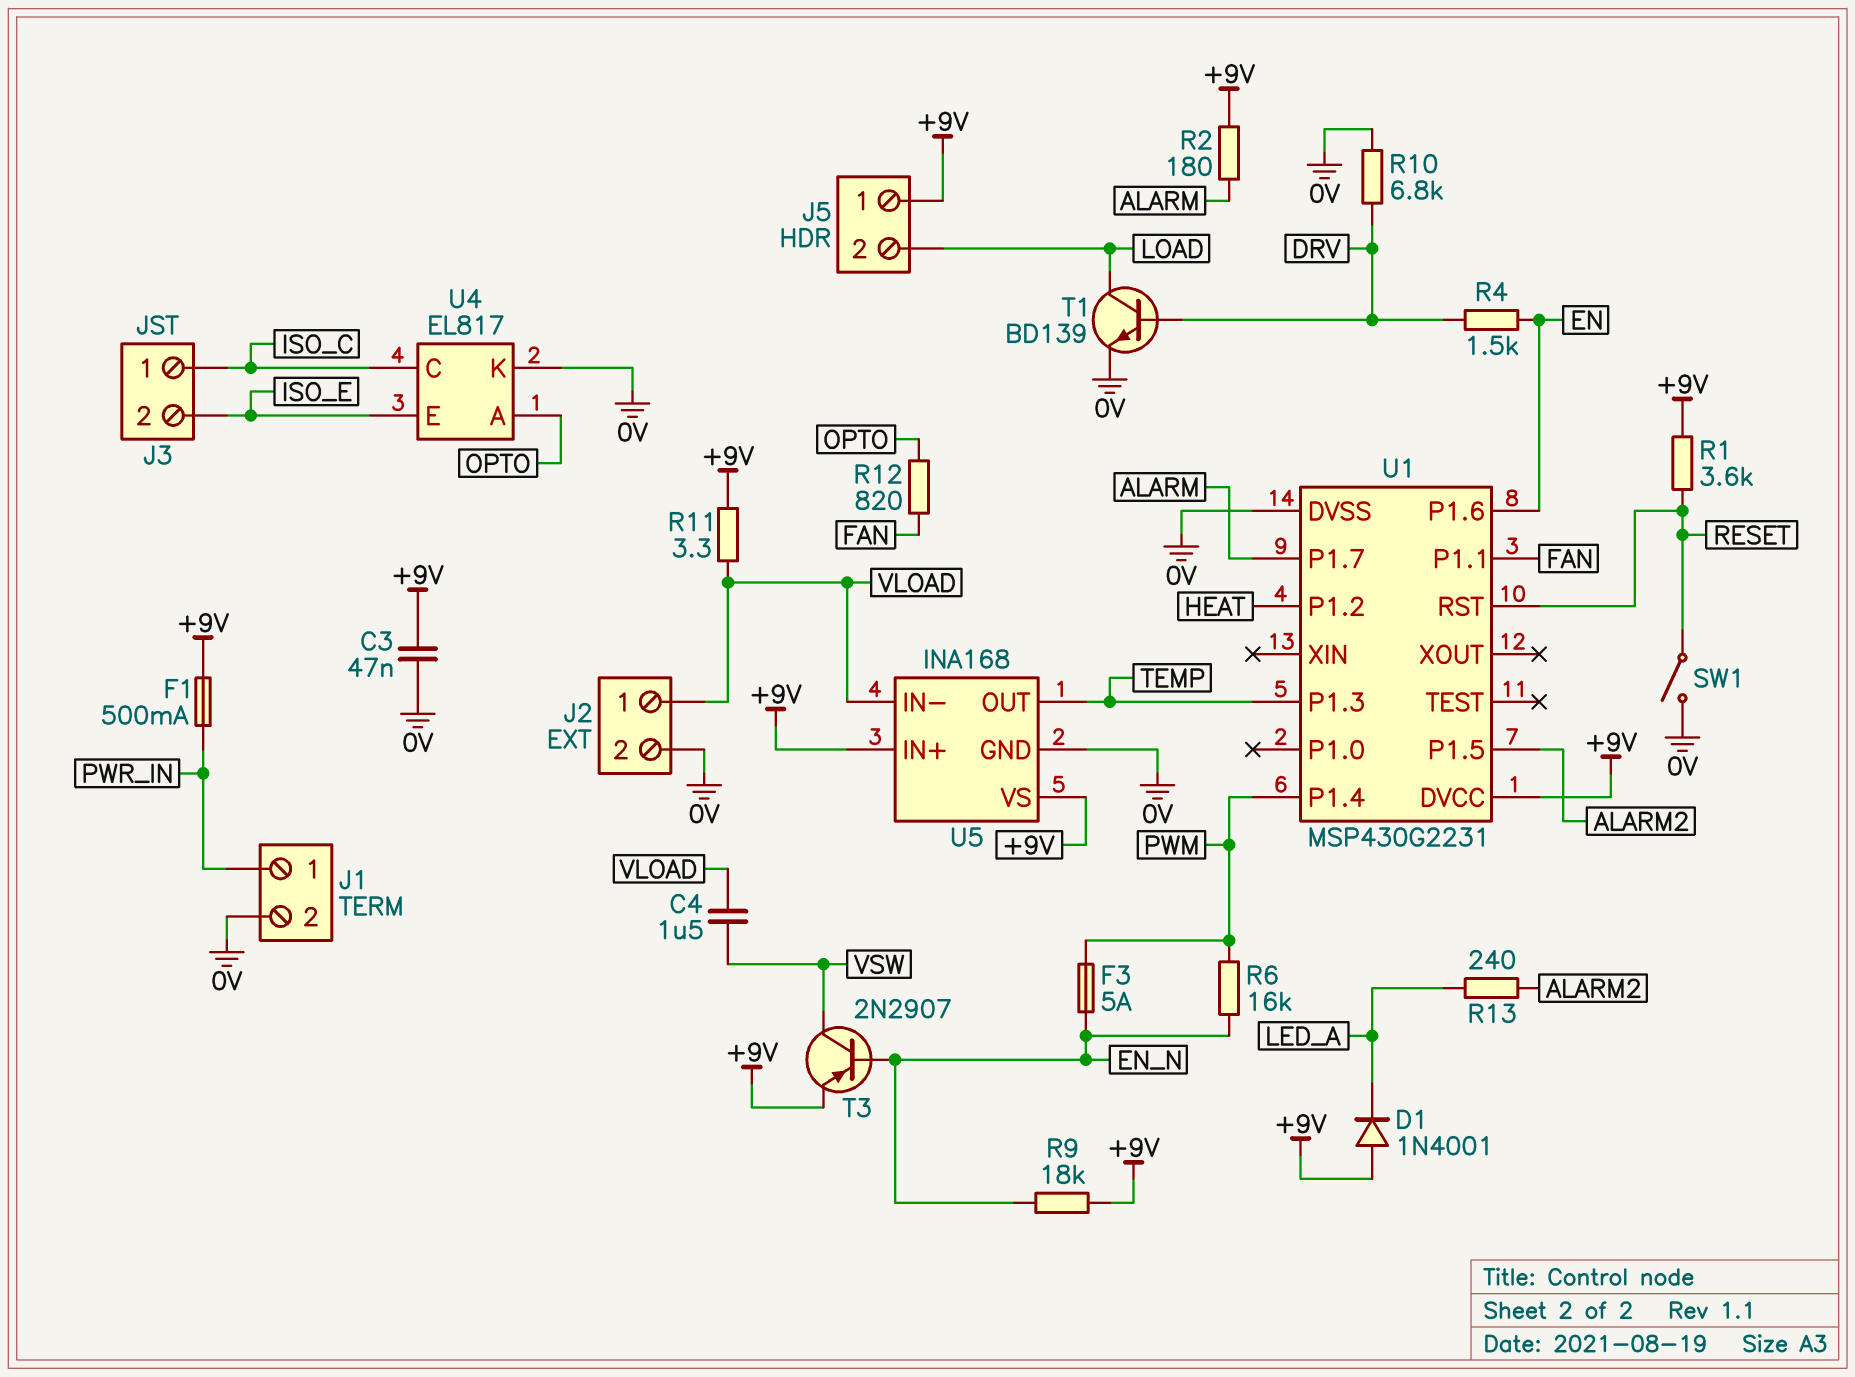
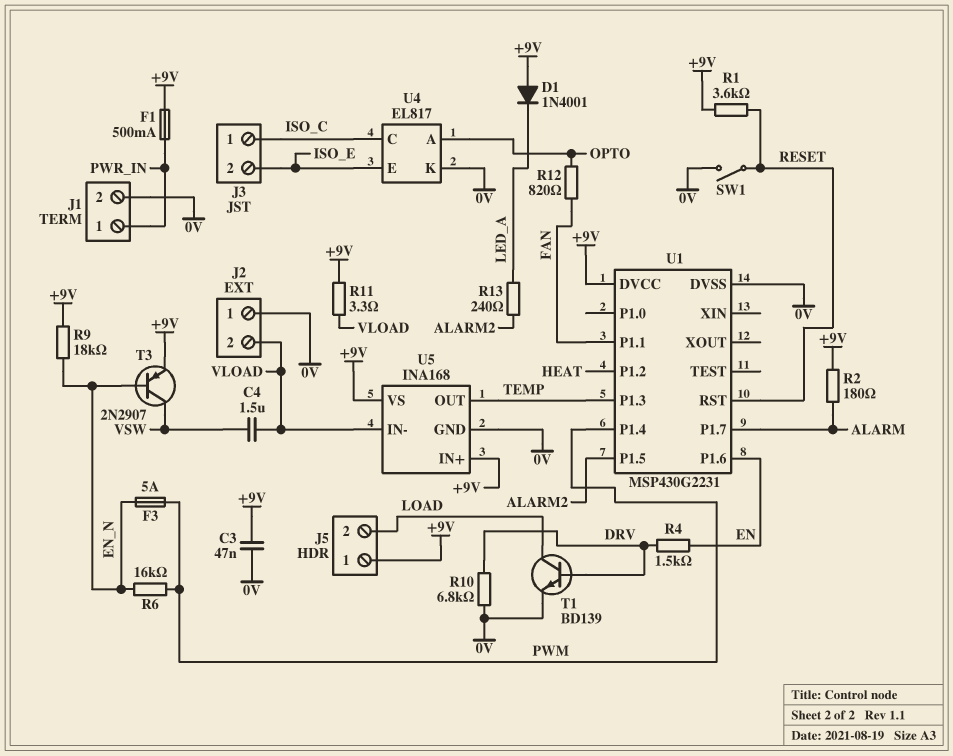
J2 pin 1: VLOAD -> 0V
J2 pin 2: 0V -> VLOAD

